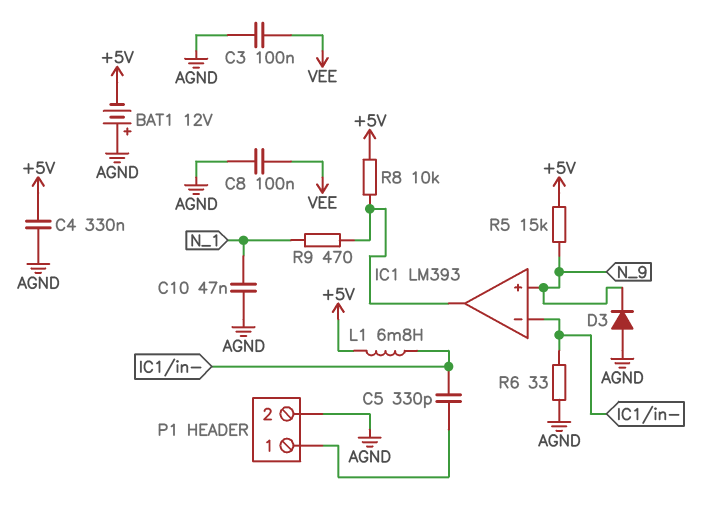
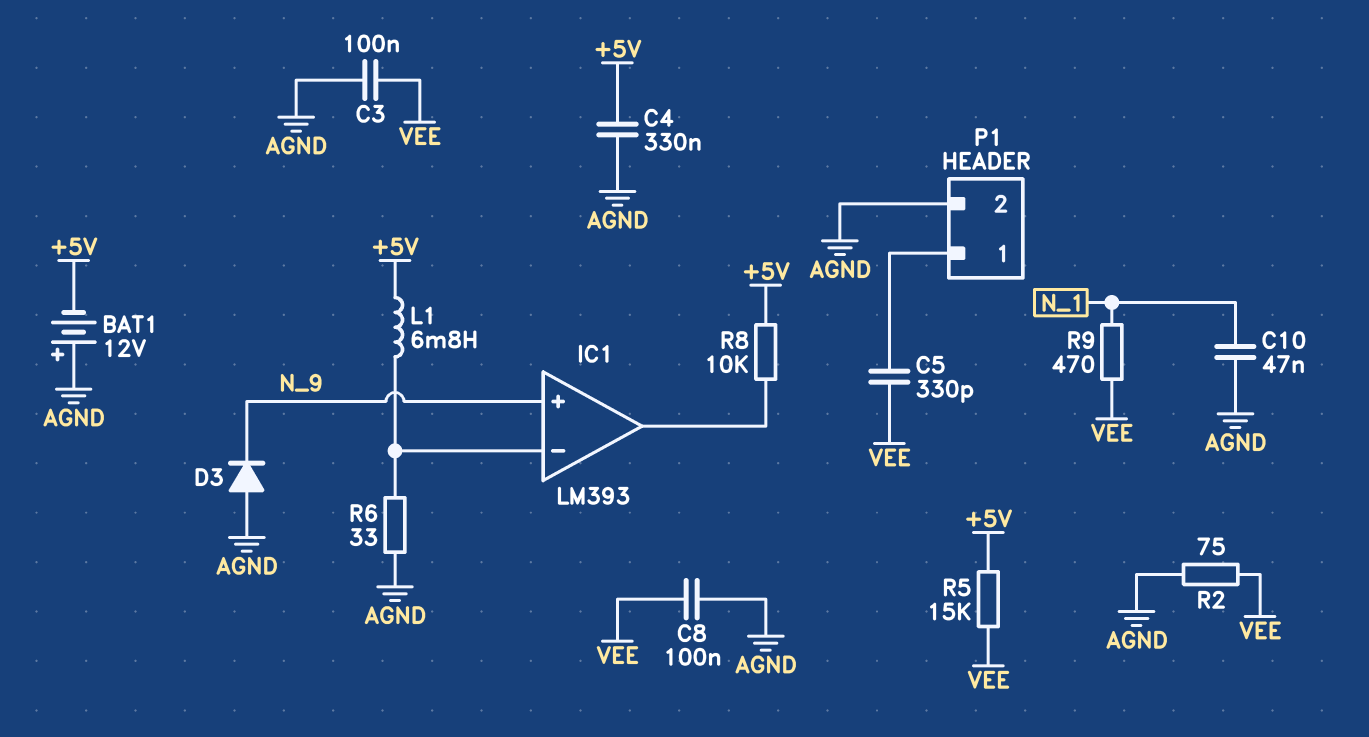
C5: 330pF (IC1/in-, P1/1) -> 330pF (P1/1, VEE)
R2: none -> 75 (AGND, VEE)
R5: 15k (+5V, N_9) -> 15k (+5V, VEE)
R9: 470 (IC1/out, N_1) -> 470 (N_1, VEE)

